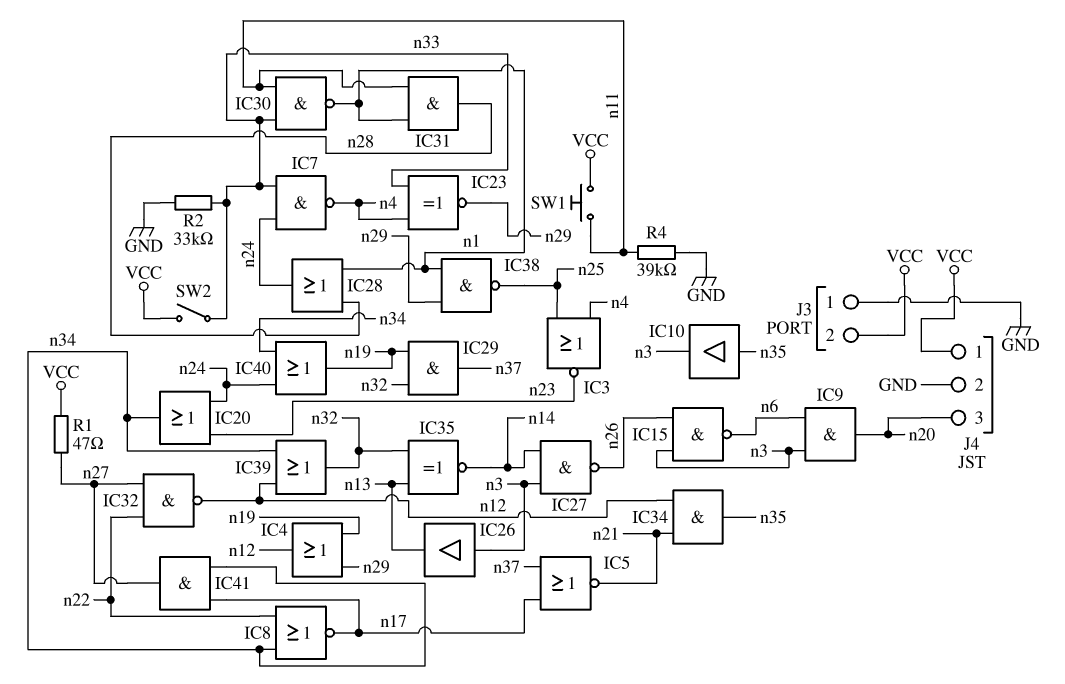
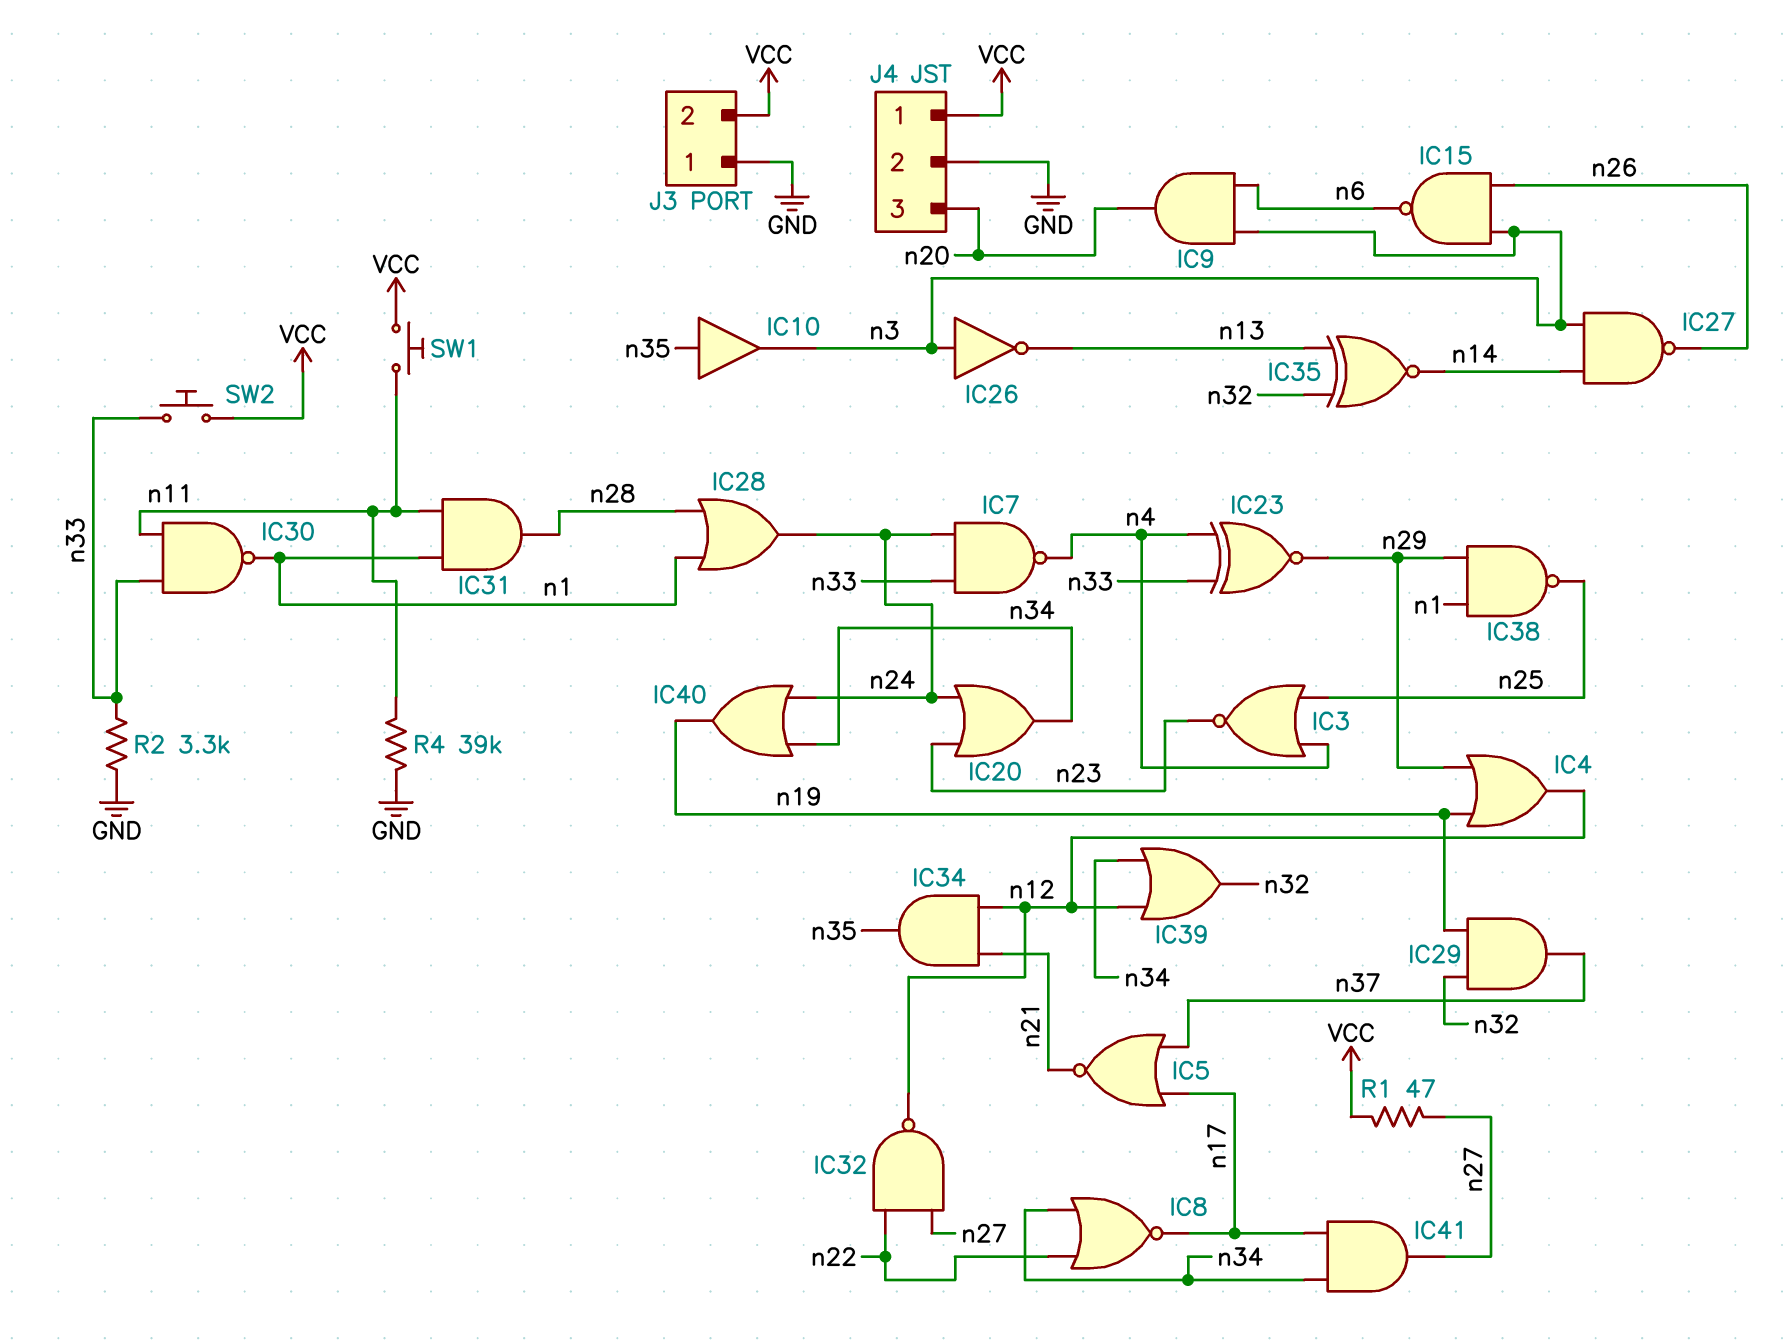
IC26: buffer (in n3, out n13) -> NOT (in n3, out n13)
R2: 33k (GND, n33) -> 3.3k (GND, n33)
SW2: switch (VCC, n33) -> button (VCC, n33)

